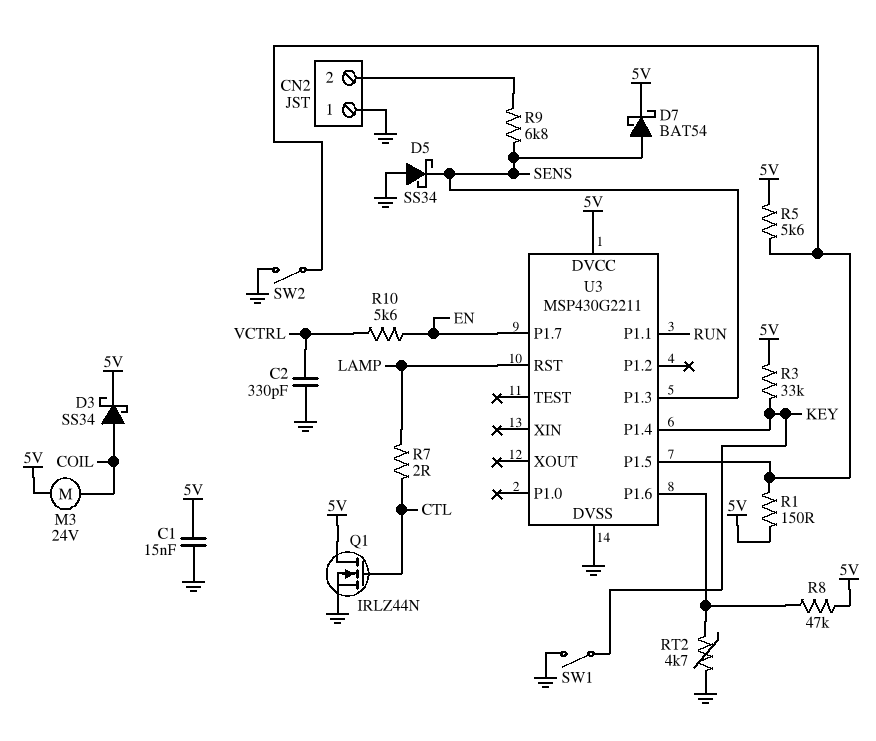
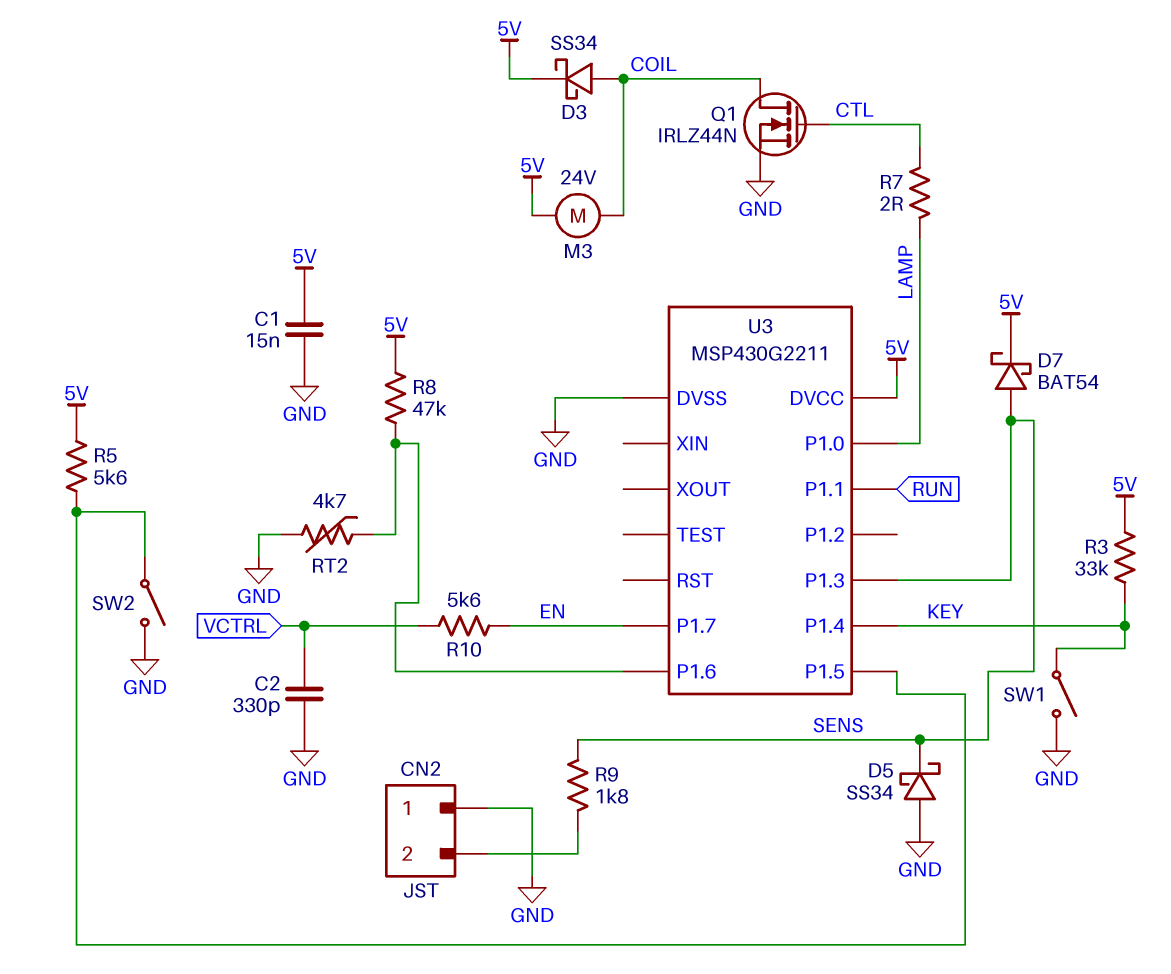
Q1: NMOS IRLZ44N (G CTL, D 5V, S GND) -> NMOS IRLZ44N (G CTL, D COIL, S GND)
R1: 150 (5V, U3/P1.5) -> none
R9: 6.8k (CN2/2, SENS) -> 1.8k (CN2/2, SENS)
U3 pin P1.0: none -> LAMP
U3 pin RST: LAMP -> none

